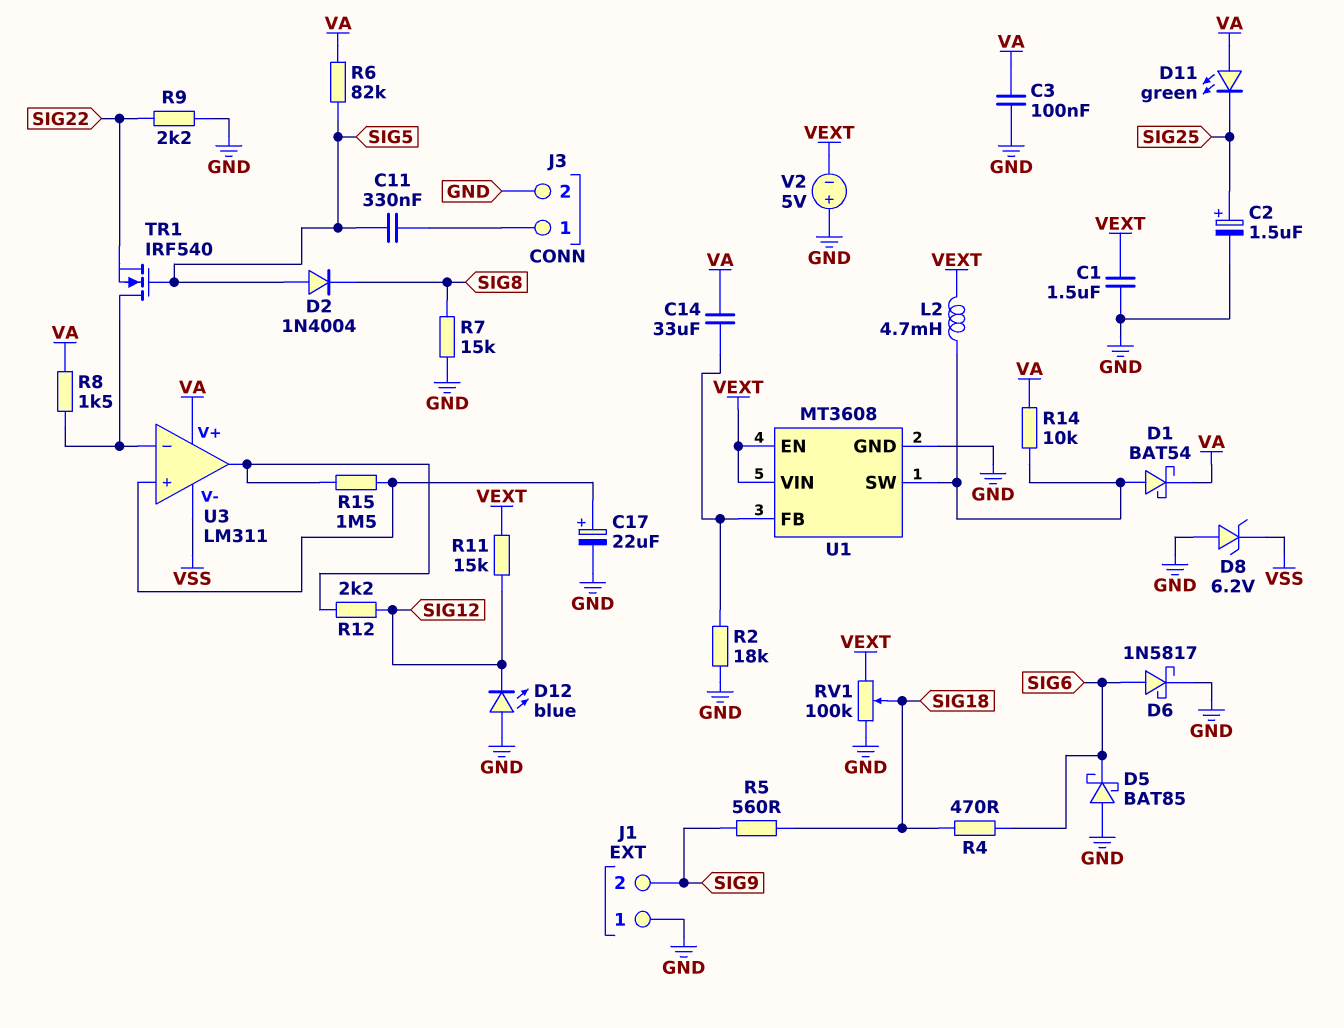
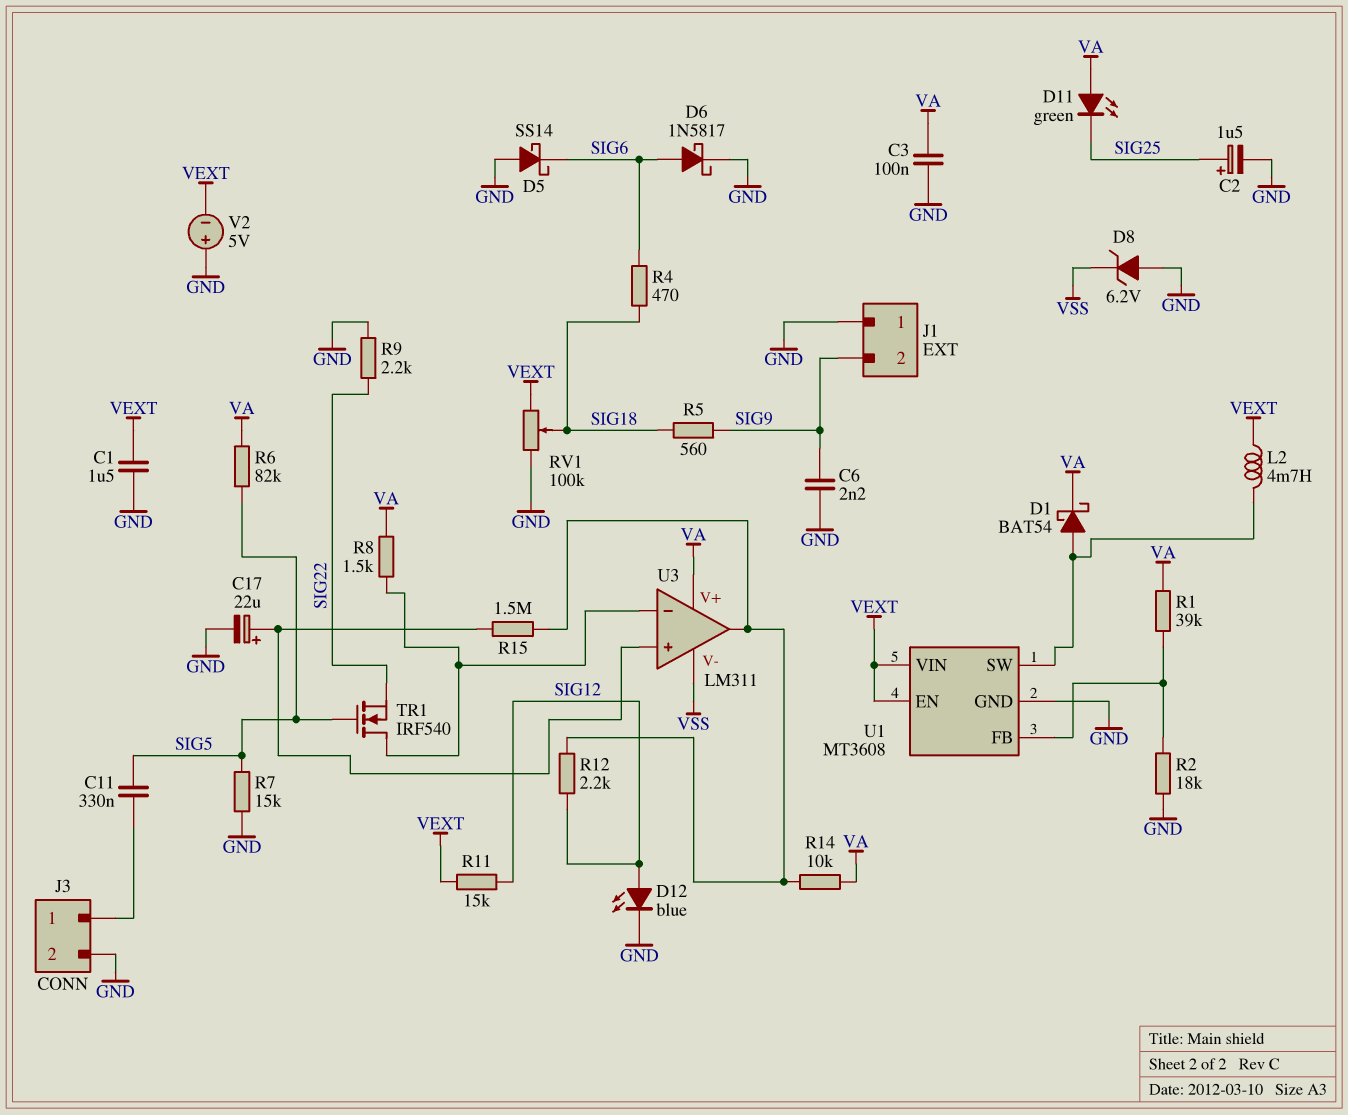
C6: none -> 2.2nF (GND, SIG9)
C14: 33uF (U1/FB, VA) -> none
D2: diode 1N4004 (A SIG5, K SIG8) -> none
D5: schottky BAT85 (A GND, K SIG6) -> schottky SS14 (A GND, K SIG6)
D12: LED blue (A GND, K SIG12) -> LED blue (A SIG12, K GND)
R1: none -> 39k (U1/FB, VA)
R7: 15k (GND, SIG8) -> 15k (GND, SIG5)
R14: 10k (U1/SW, VA) -> 10k (U3/out, VA)

